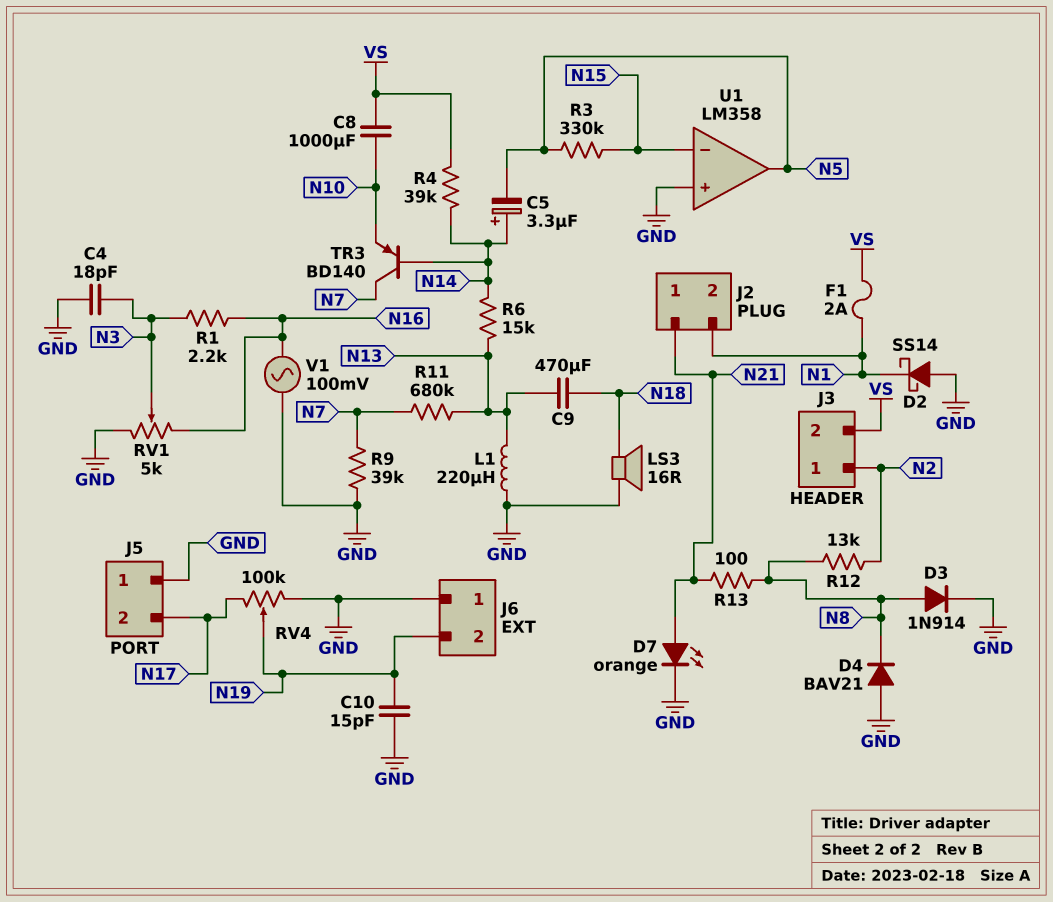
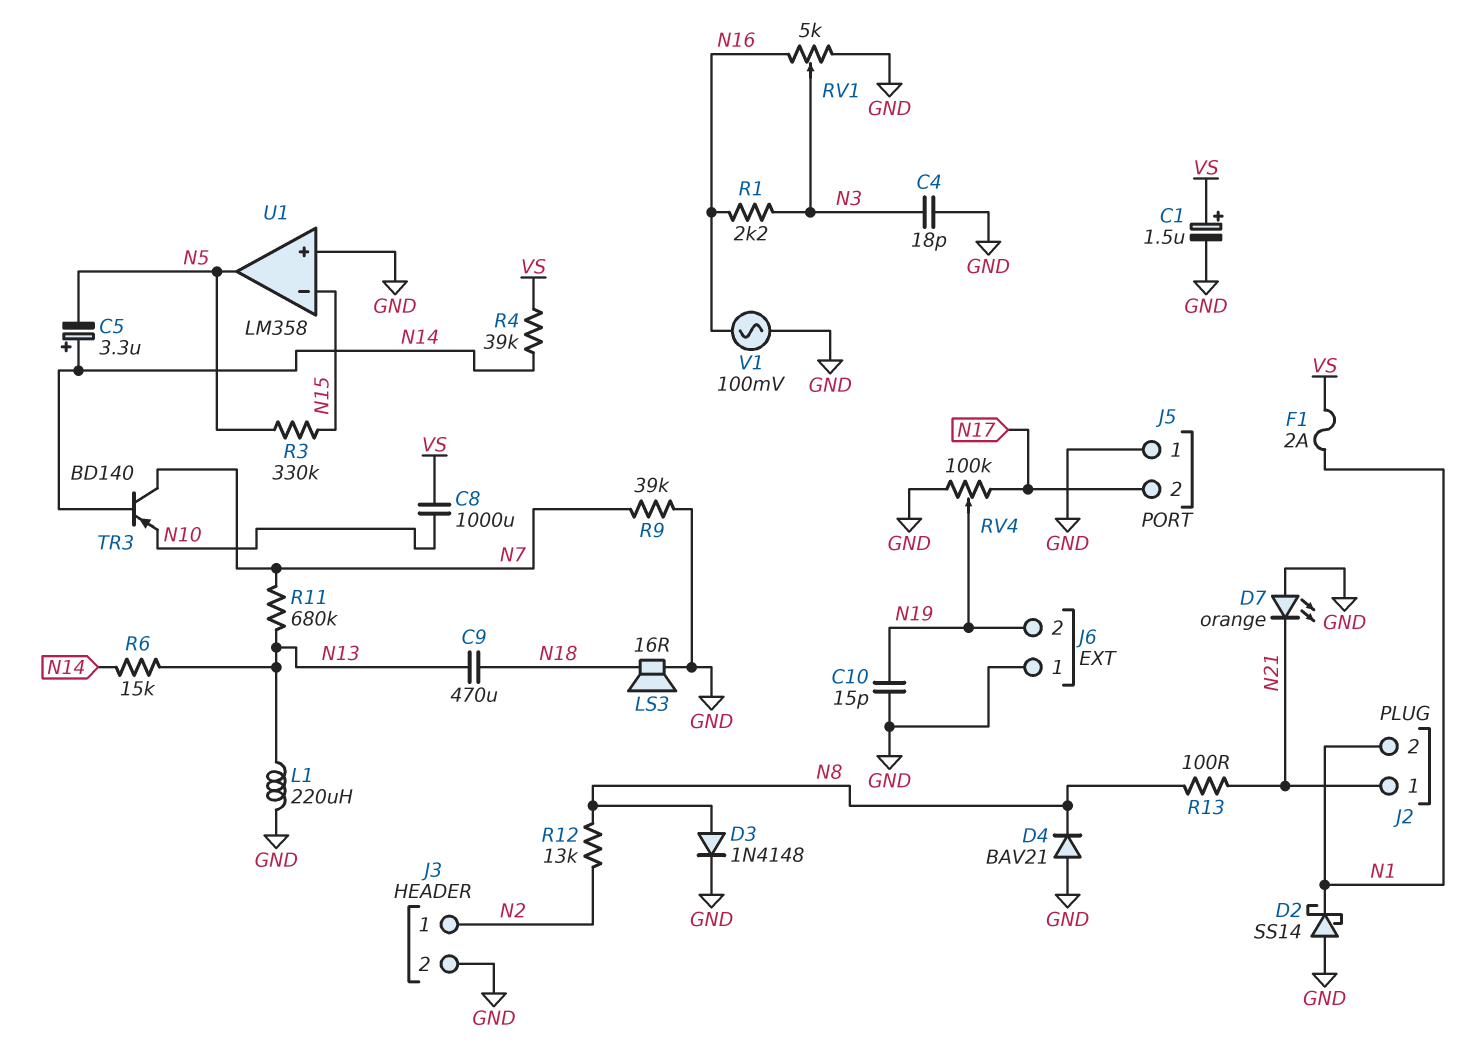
C1: none -> 1.5uF (plus VS, minus GND)
D3: diode 1N914 (A N8, K GND) -> diode 1N4148 (A N8, K GND)
D7: LED orange (A N21, K GND) -> LED orange (A GND, K N21)
J3 pin 2: VS -> GND

